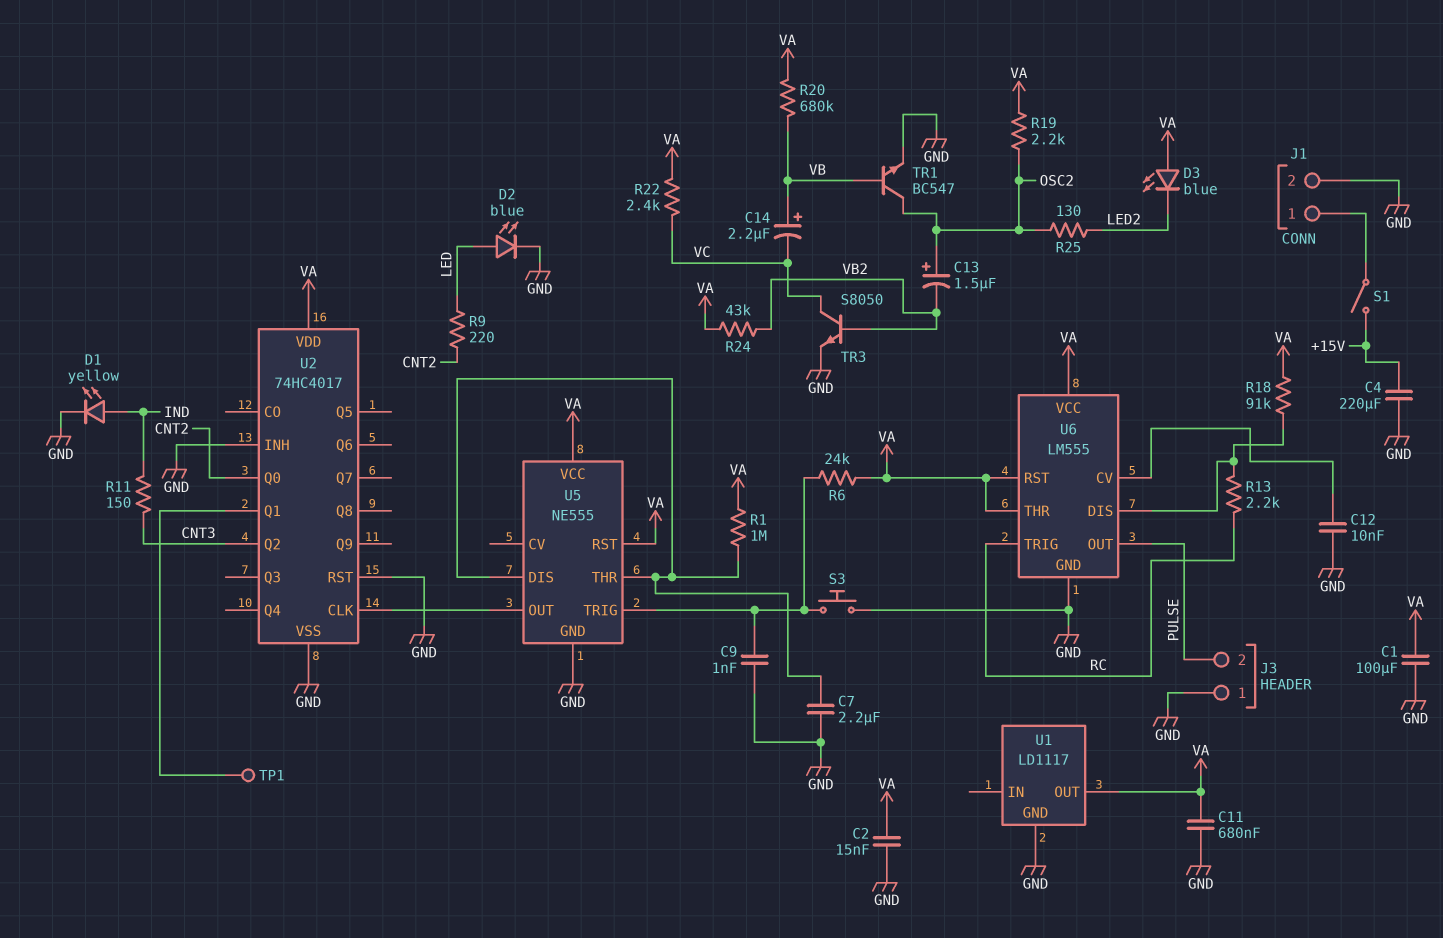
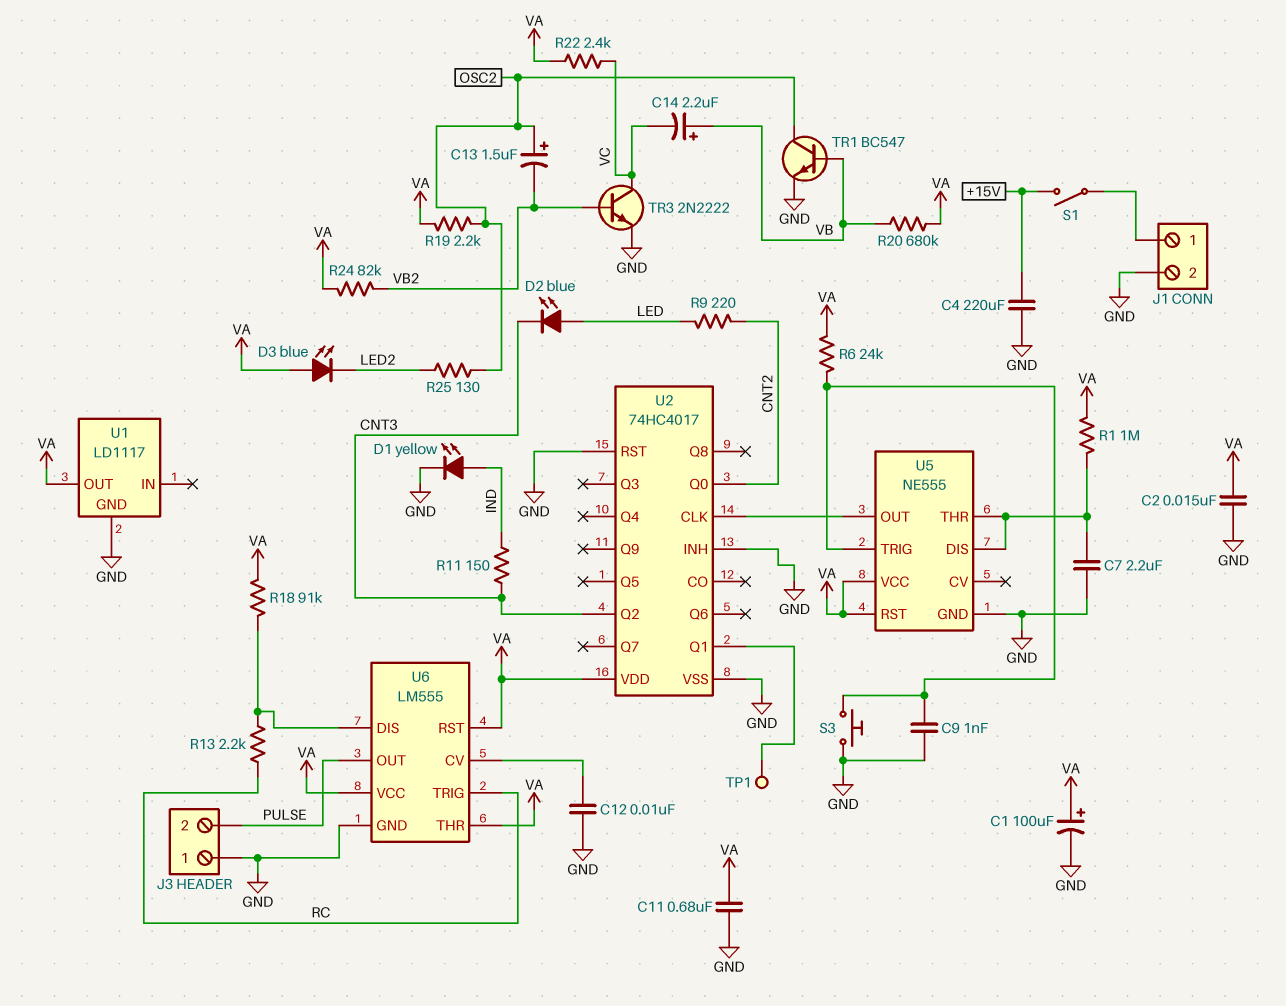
C1: 100uF (GND, VA) -> 100uF (plus VA, minus GND)
D2: LED blue (A LED, K GND) -> LED blue (A LED, K CNT3)
R24: 43k (VA, VB2) -> 82k (VA, VB2)
TR3: NPN S8050 (B VB2, C VC, E GND) -> NPN 2N2222 (B VB2, C VC, E GND)

